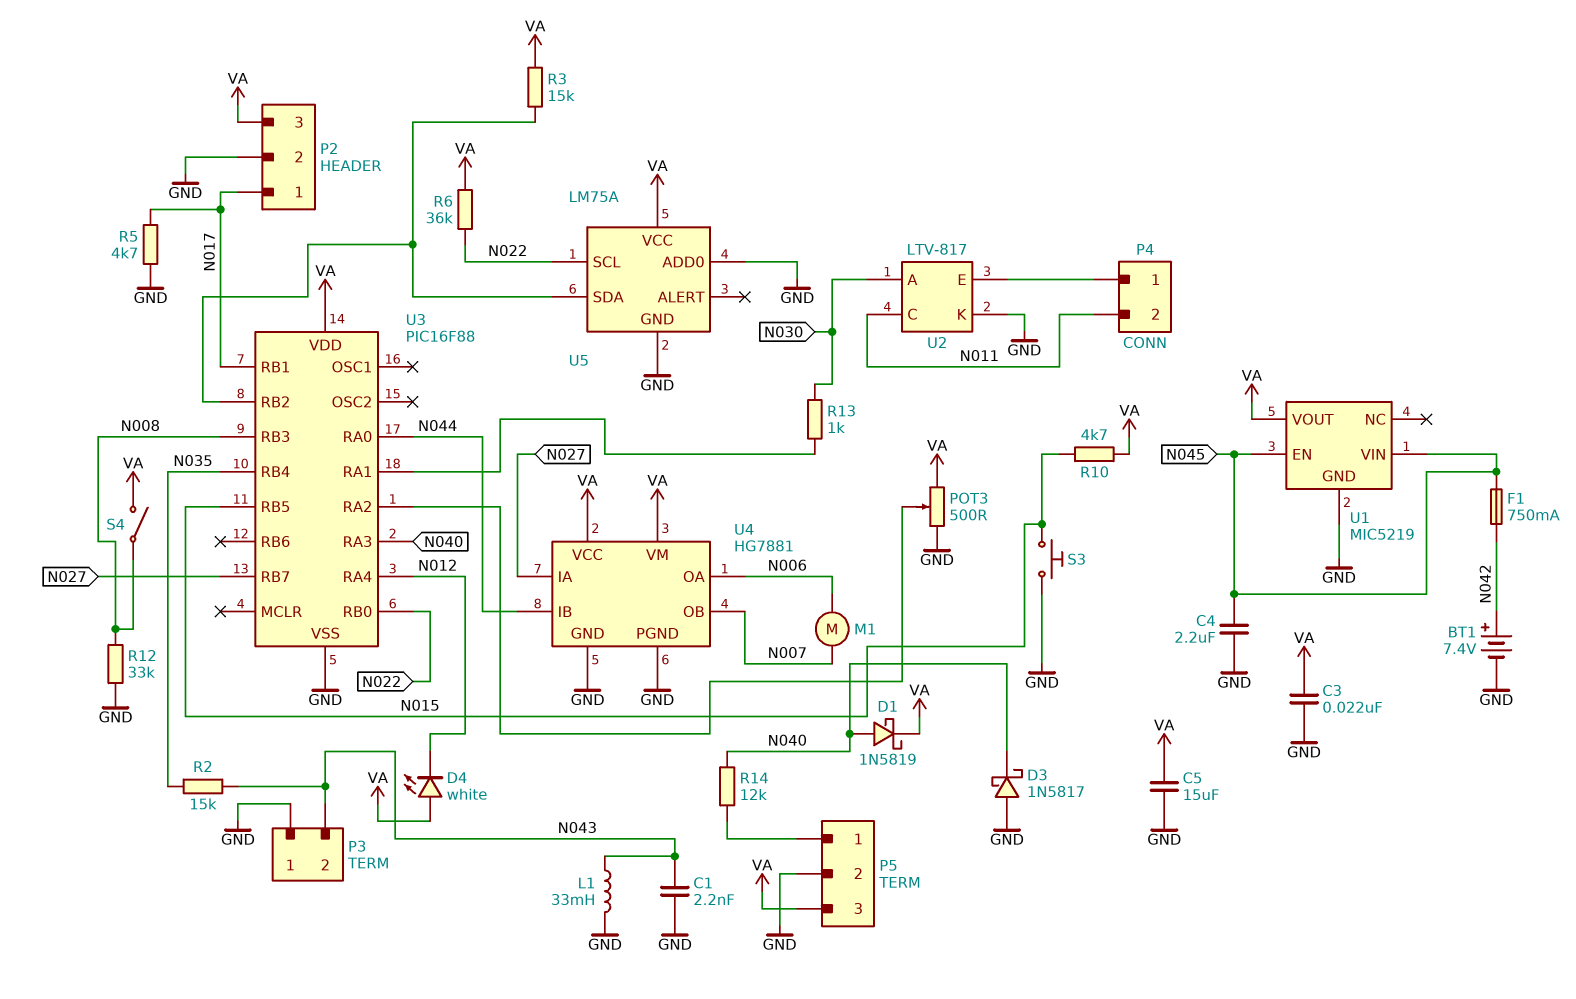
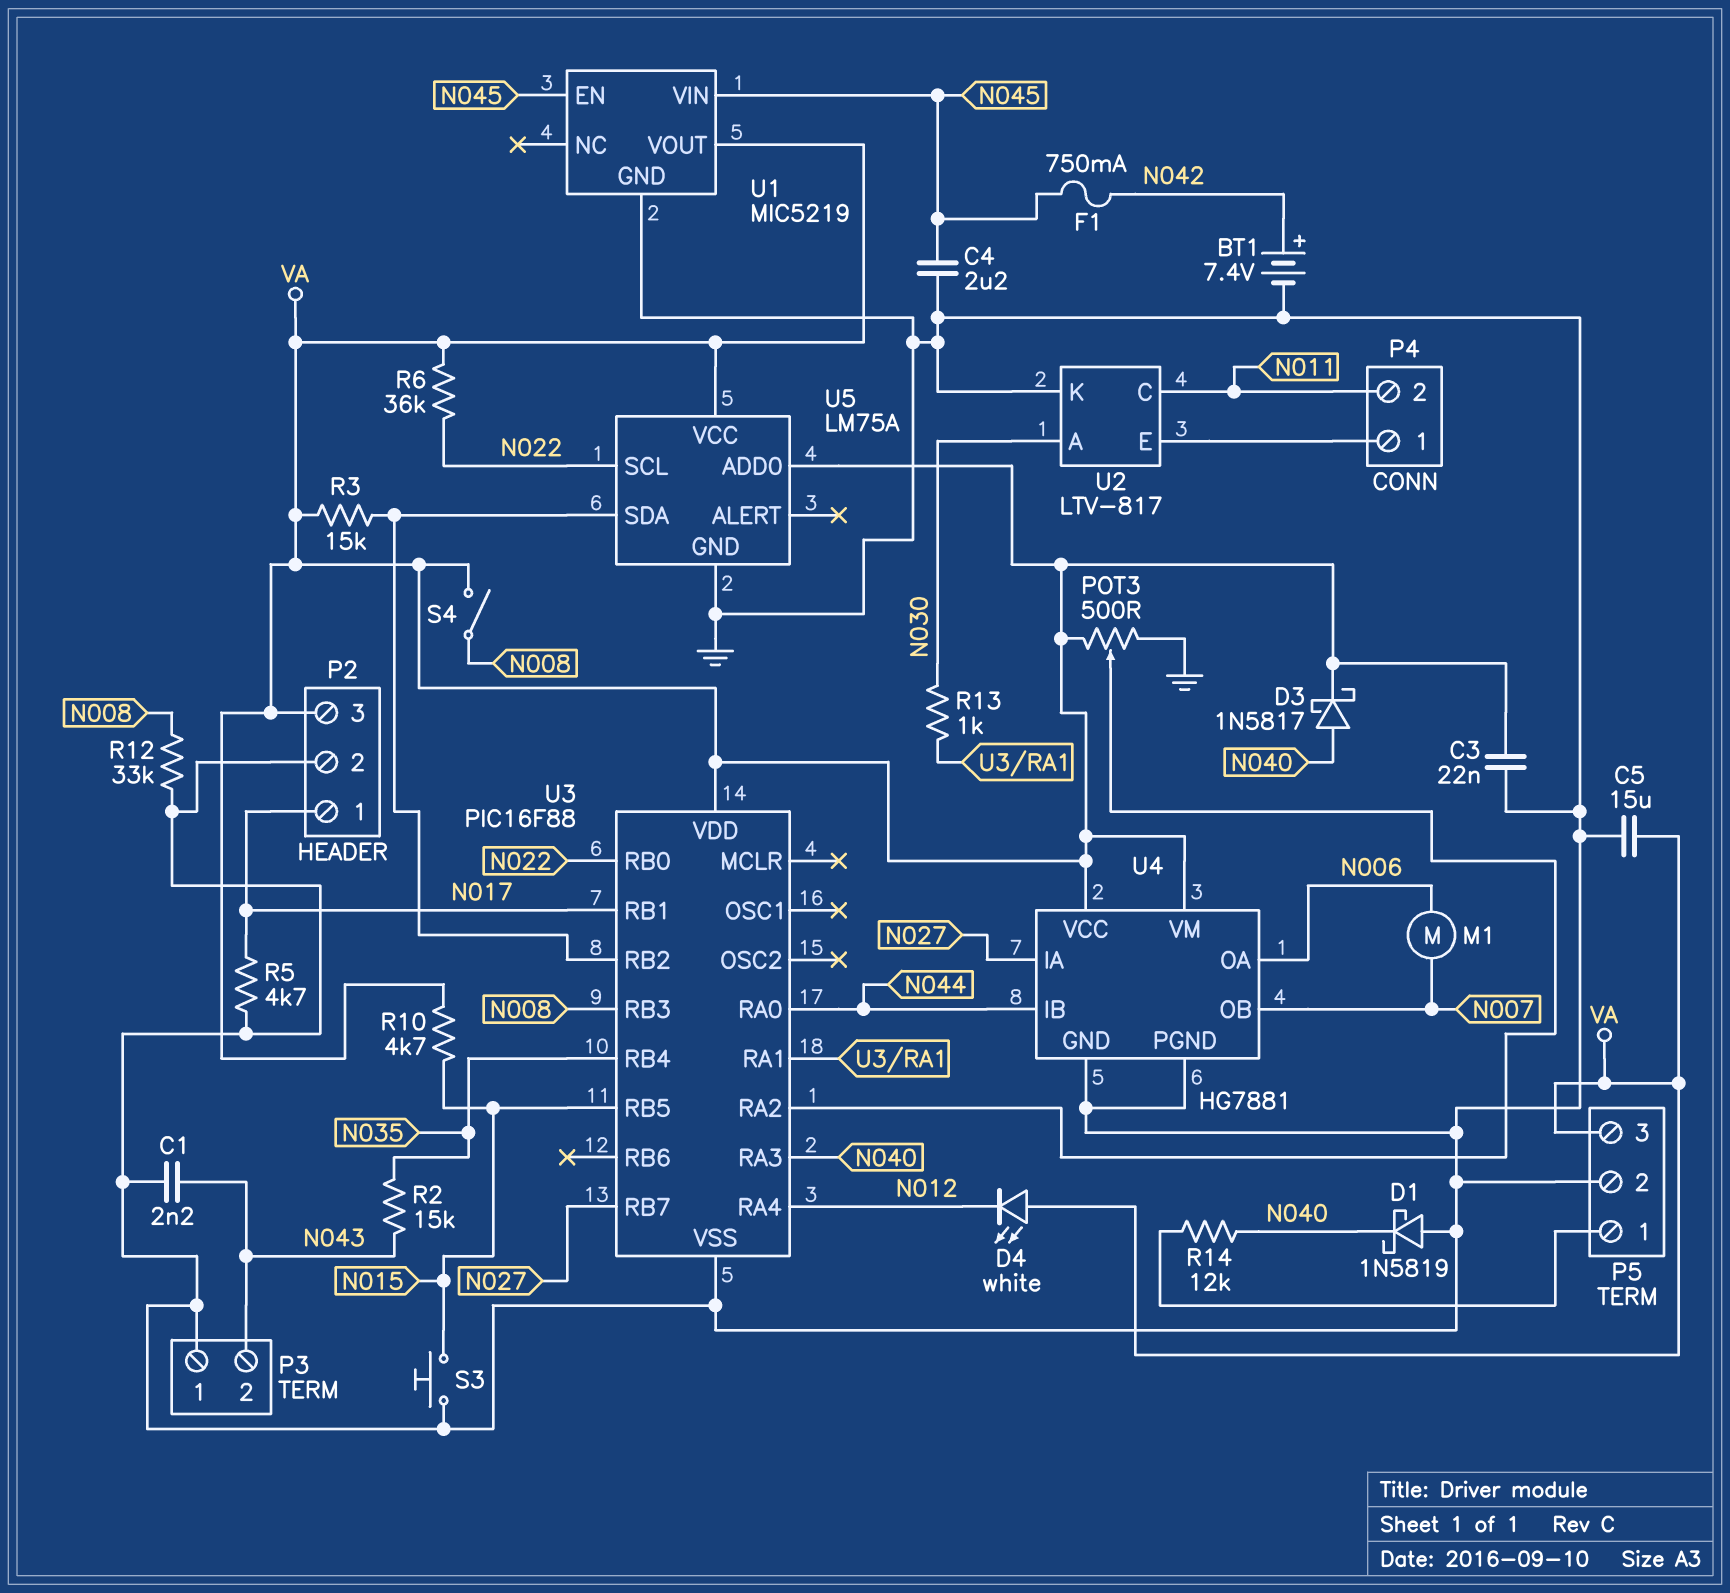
D1: schottky 1N5819 (A N040, K VA) -> schottky 1N5819 (A GND, K N040)
D3: schottky 1N5817 (A GND, K N040) -> schottky 1N5817 (A N040, K VA)
L1: 33mH (GND, N043) -> none
U5 pin ADD0: GND -> VA

